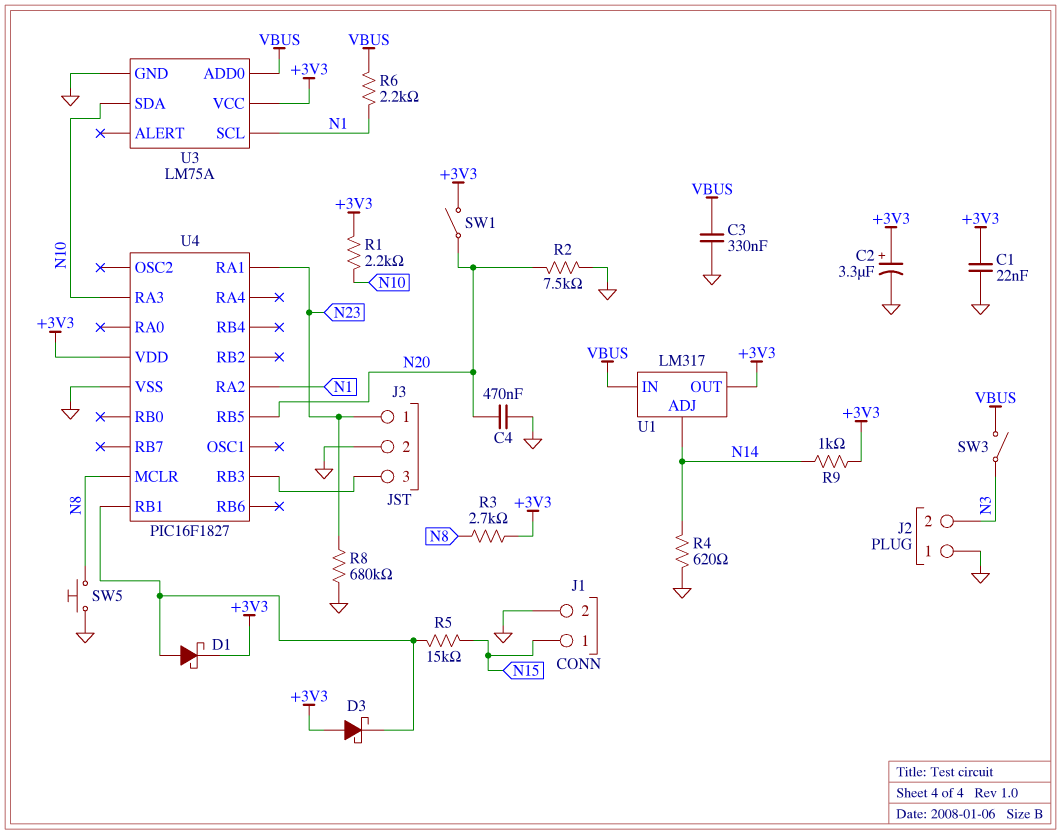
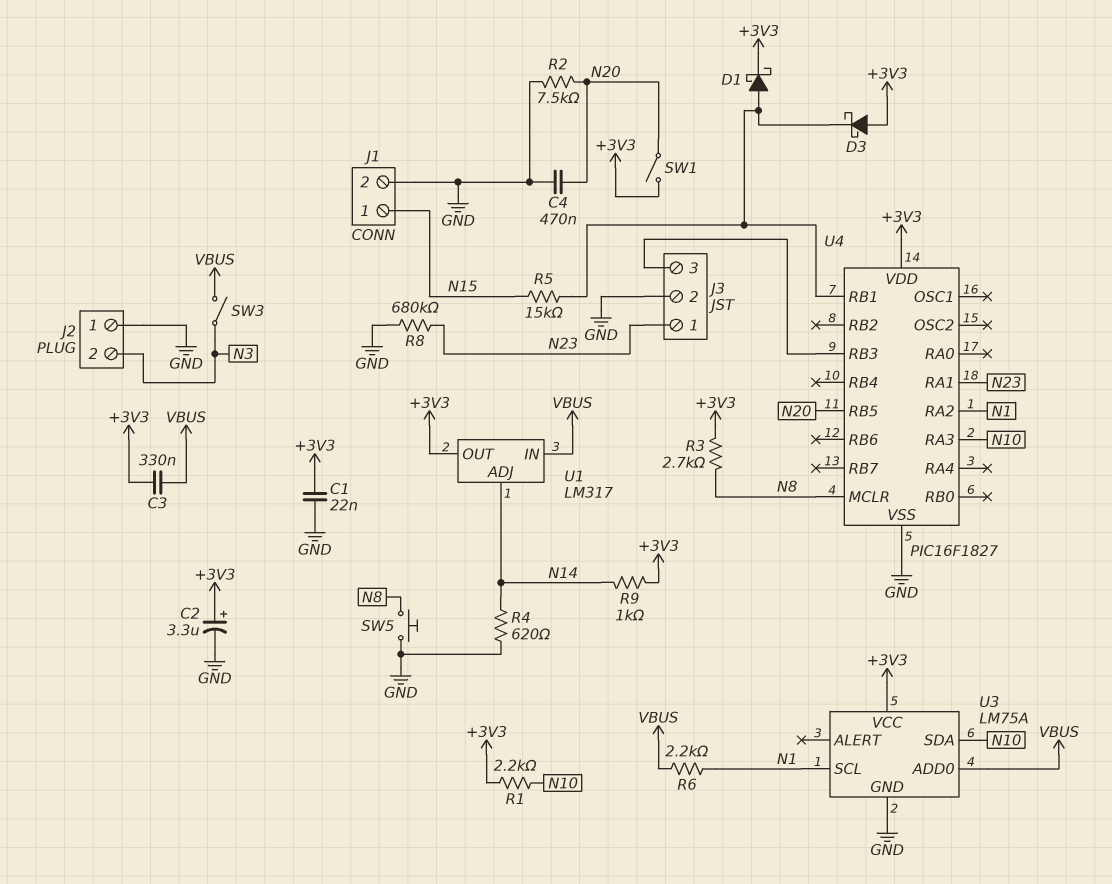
C3: 330nF (GND, VBUS) -> 330nF (+3V3, VBUS)

